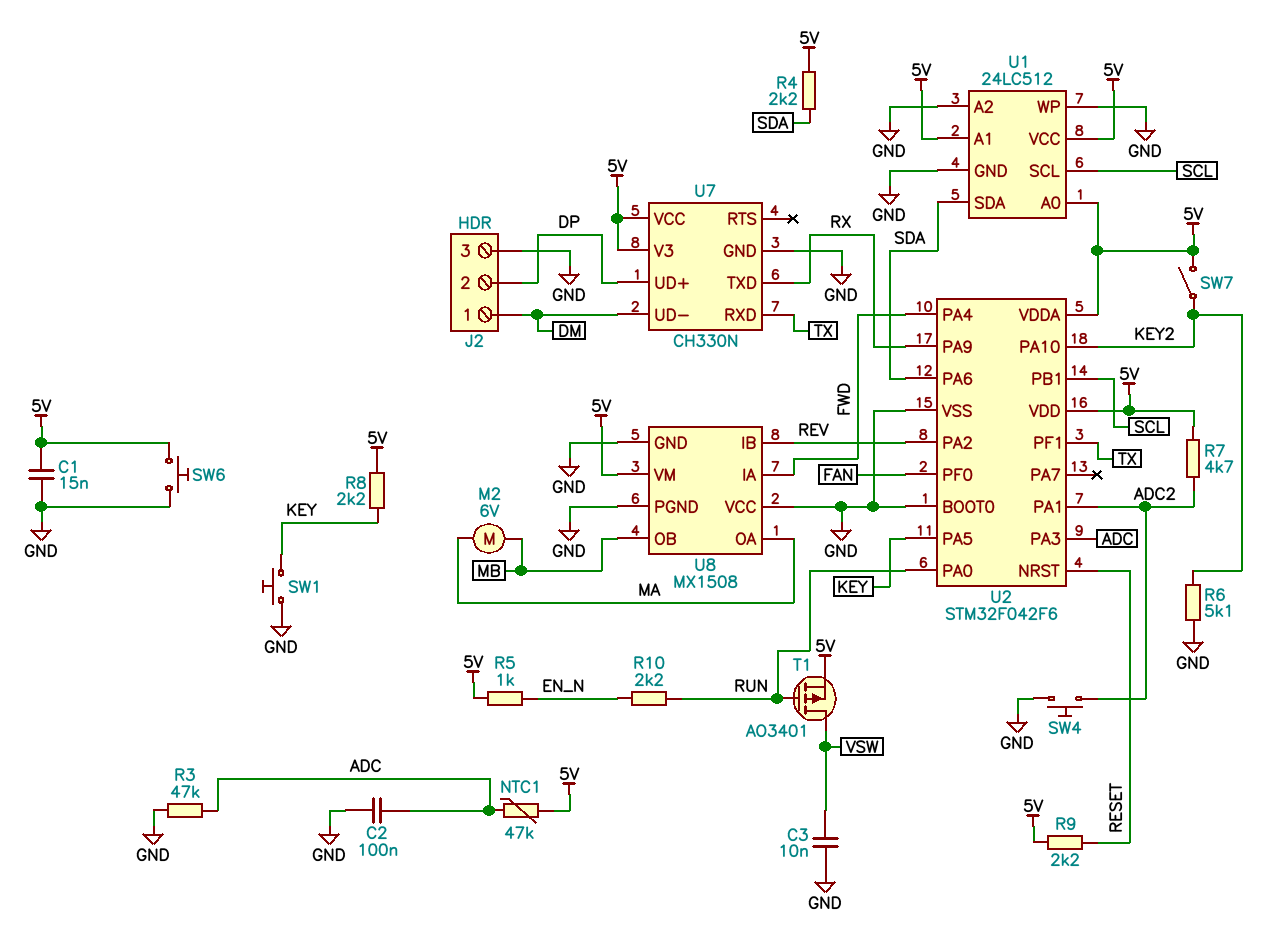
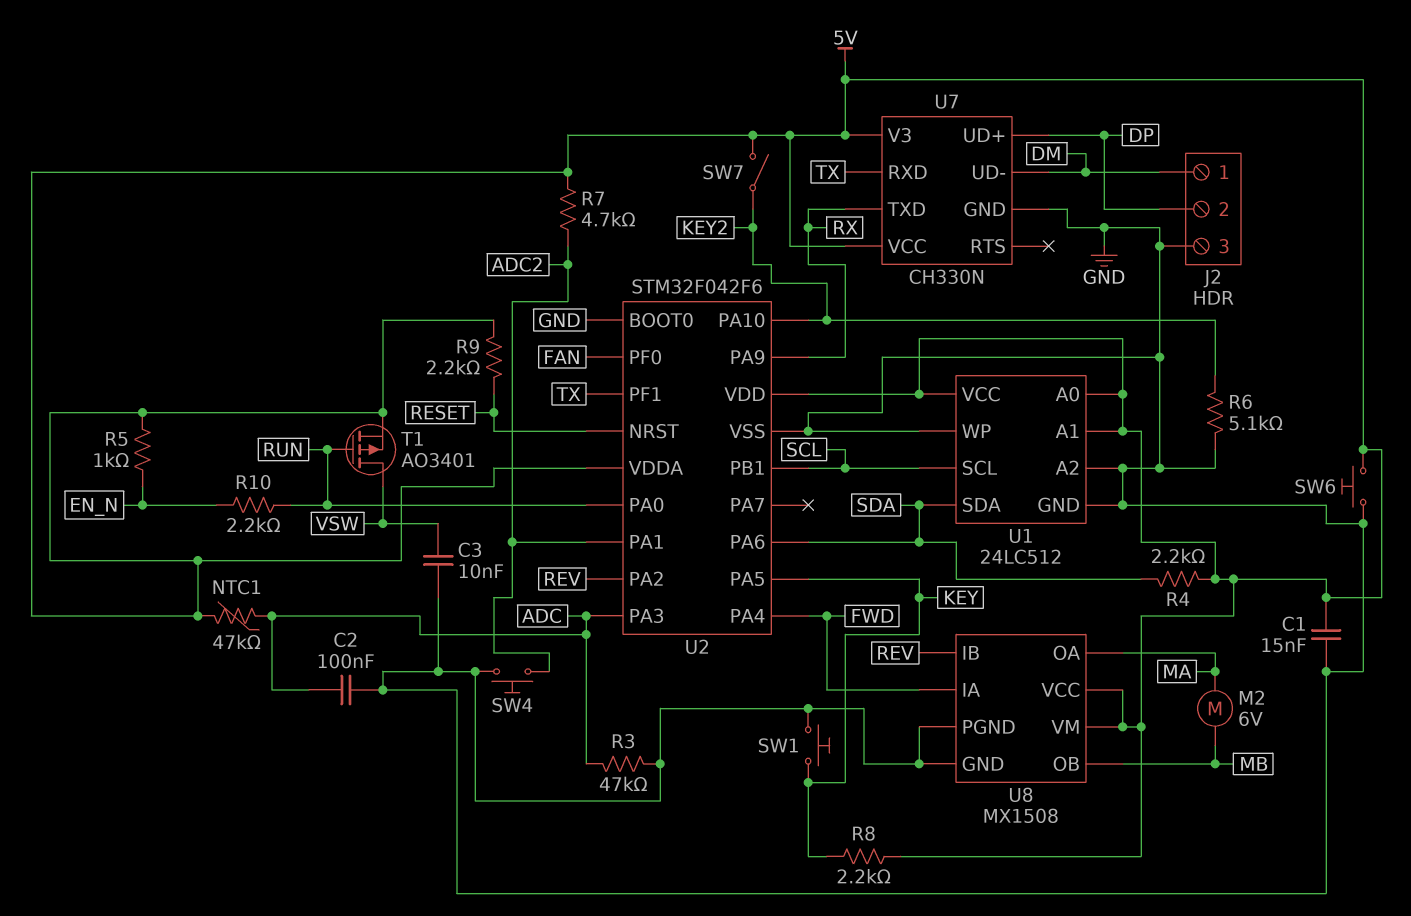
U8 pin VCC: GND -> 5V

